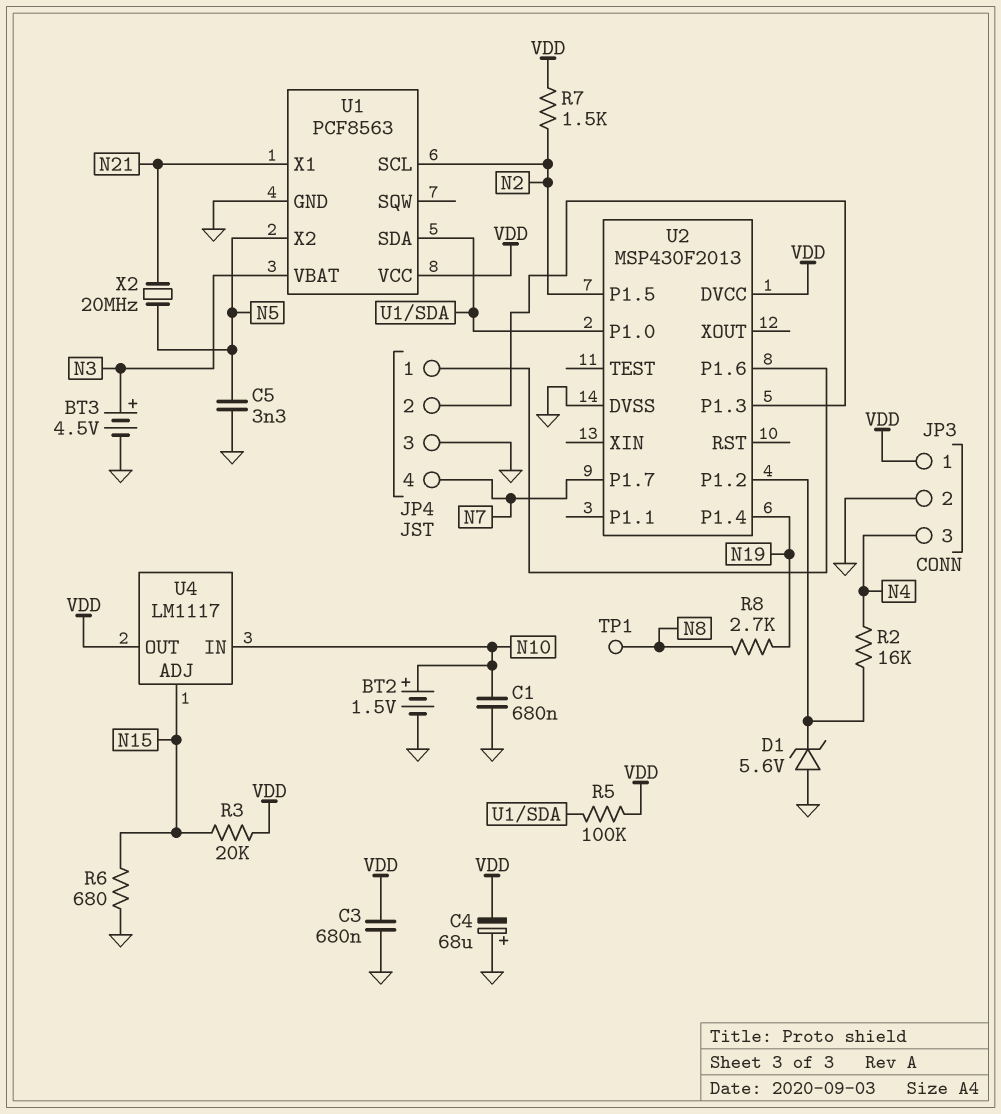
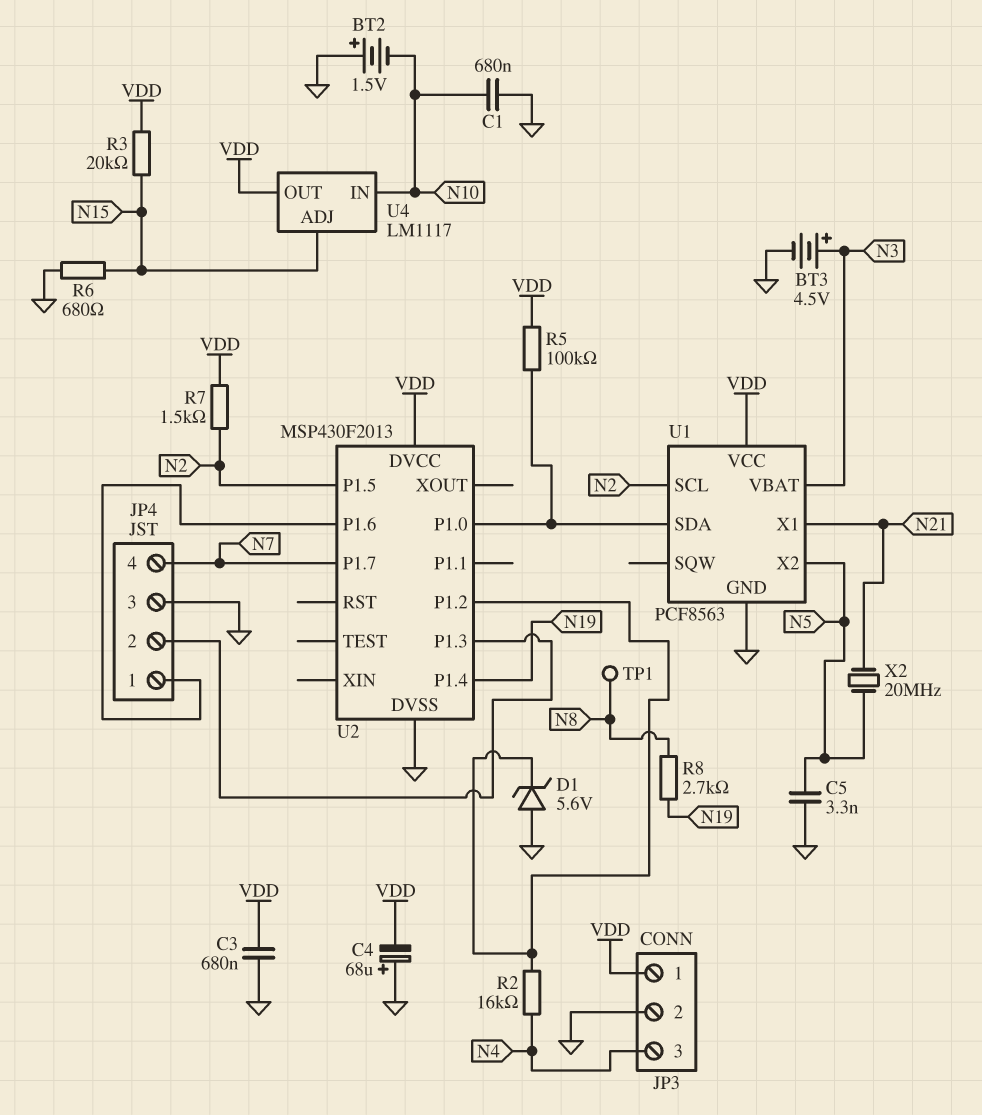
BT2: 1.5V (plus N10, minus GND) -> 1.5V (plus GND, minus N10)

